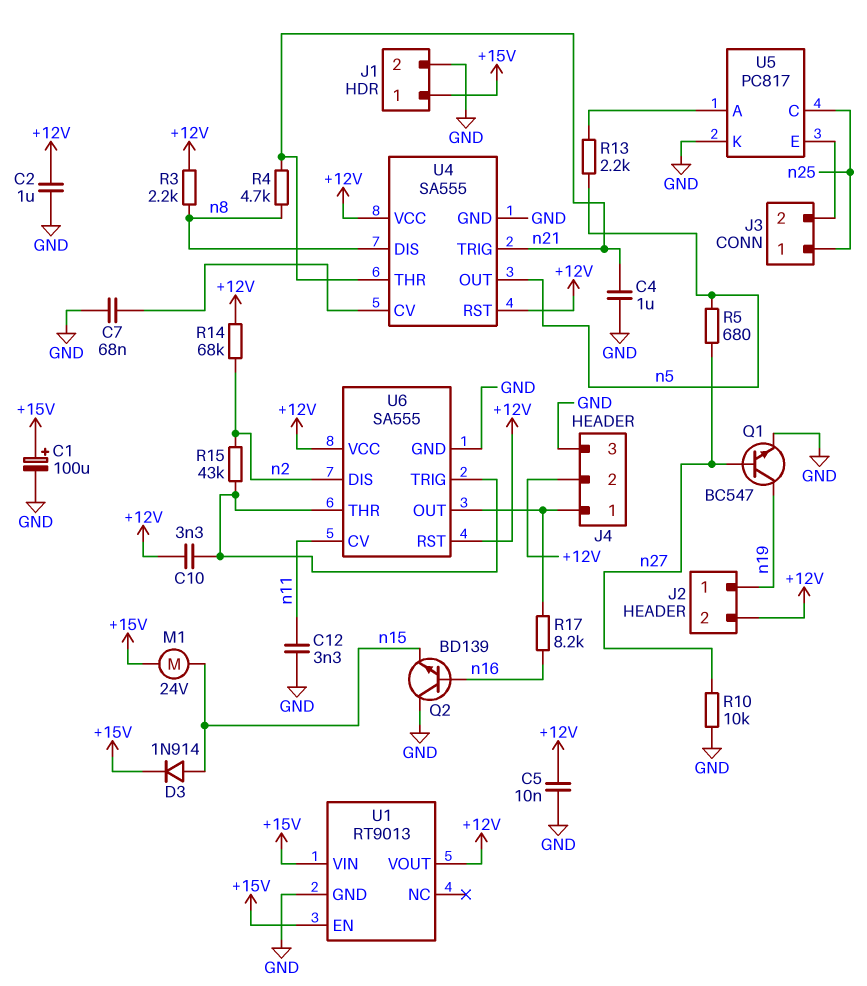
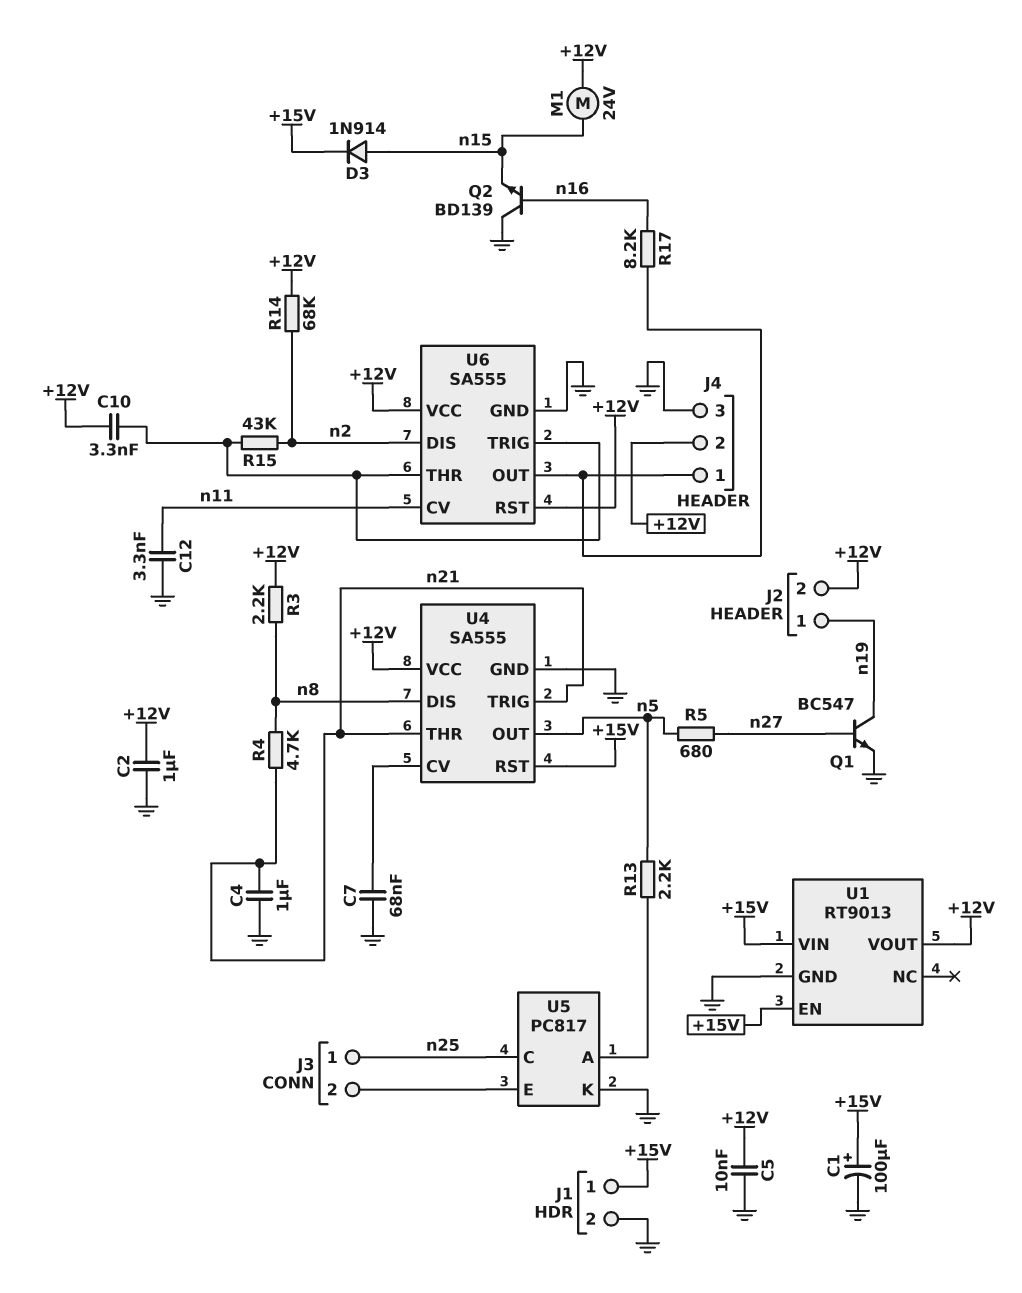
M1: motor 24V (+15V, n15) -> motor 24V (+12V, n15)
R10: 10k (GND, n27) -> none
U4 pin RST: +12V -> +15V

